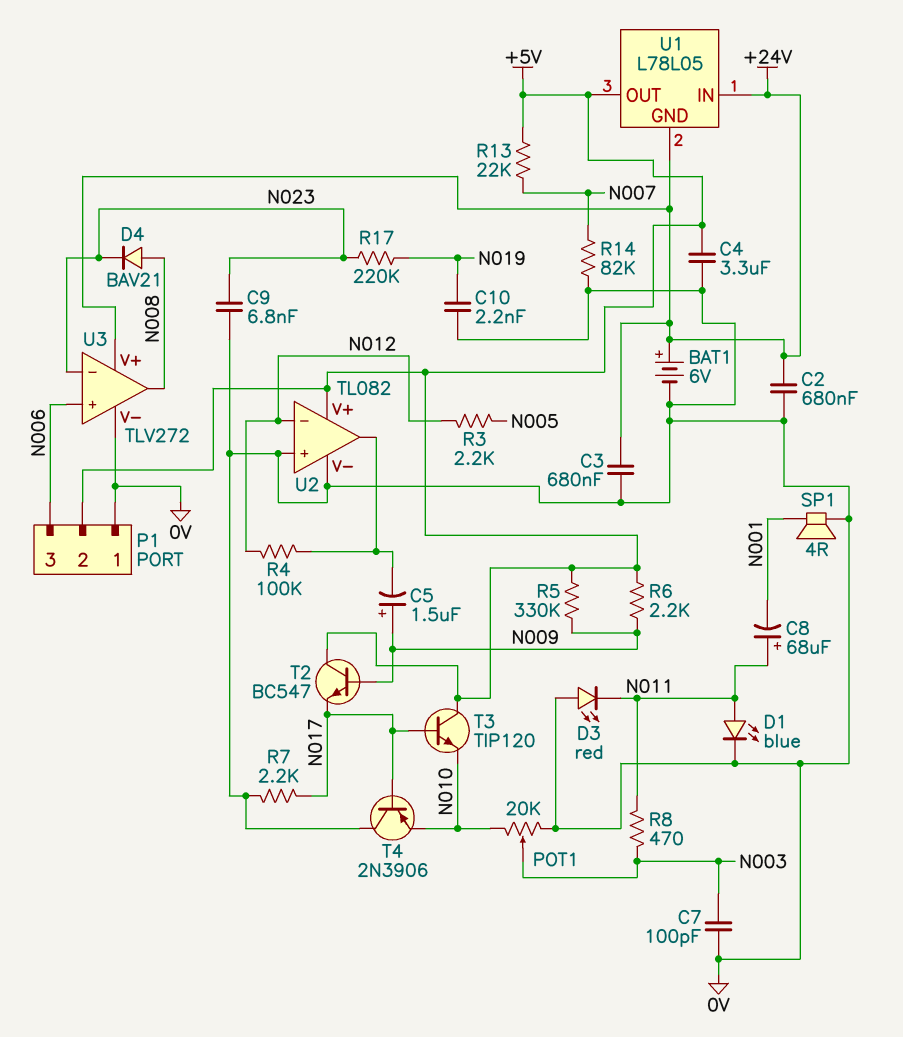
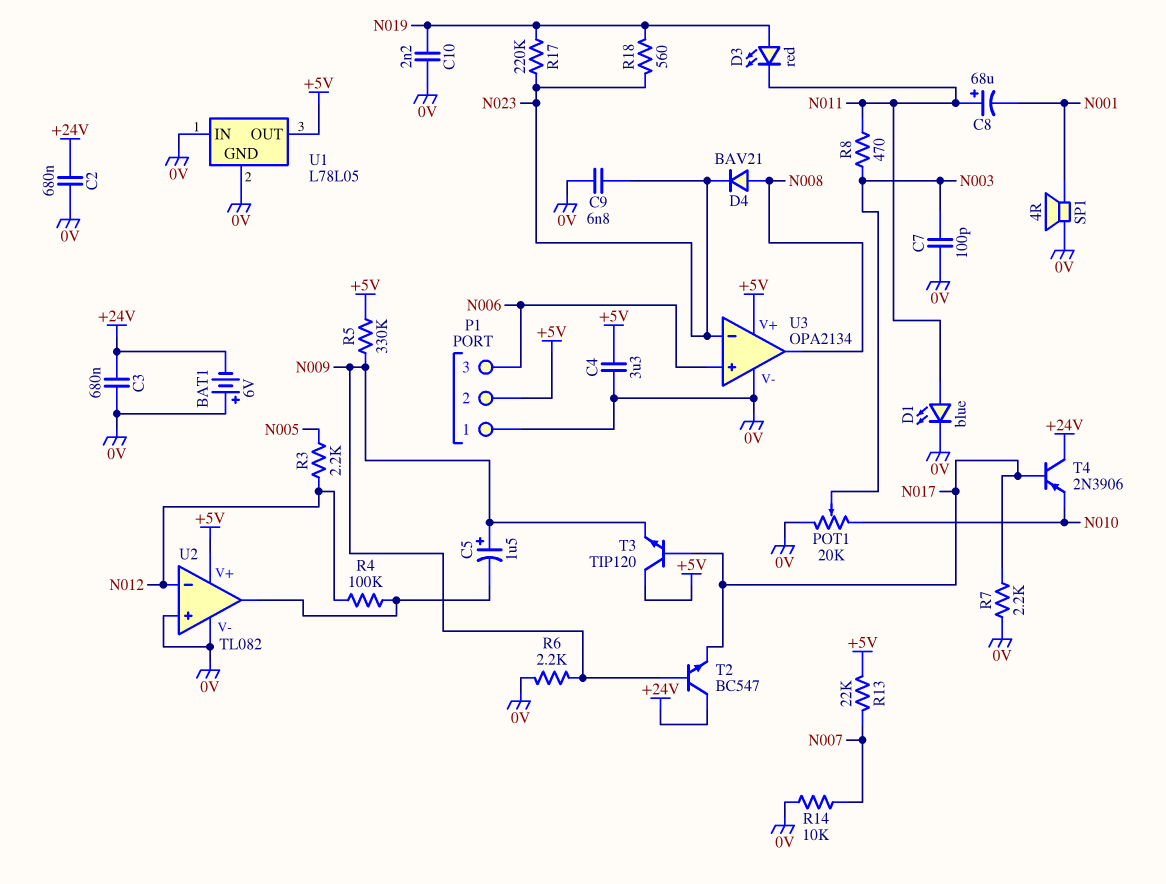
BAT1: 6V (plus +24V, minus 0V) -> 6V (plus 0V, minus +24V)
D3: LED red (A 0V, K N011) -> LED red (A N019, K N011)
R6: 2.2k (+5V, N009) -> 2.2k (0V, N009)
R14: 82k (0V, N007) -> 10k (0V, N007)
R18: none -> 560 (N019, N023)
T2: NPN BC547 (B N009, C +5V, E N017) -> NPN BC547 (B N009, C +24V, E N017)
T3: NPN TIP120 (B N017, C +5V, E N010) -> NPN TIP120 (B N017, C +5V, E N009)
T4: PNP 2N3906 (B N017, C 0V, E N010) -> PNP 2N3906 (B N017, C +24V, E N010)
U1 pin GND: +24V -> 0V
U1 pin IN: +24V -> 0V
U3: TLV272 -> OPA2134
U3 pin V+: +24V -> +5V

